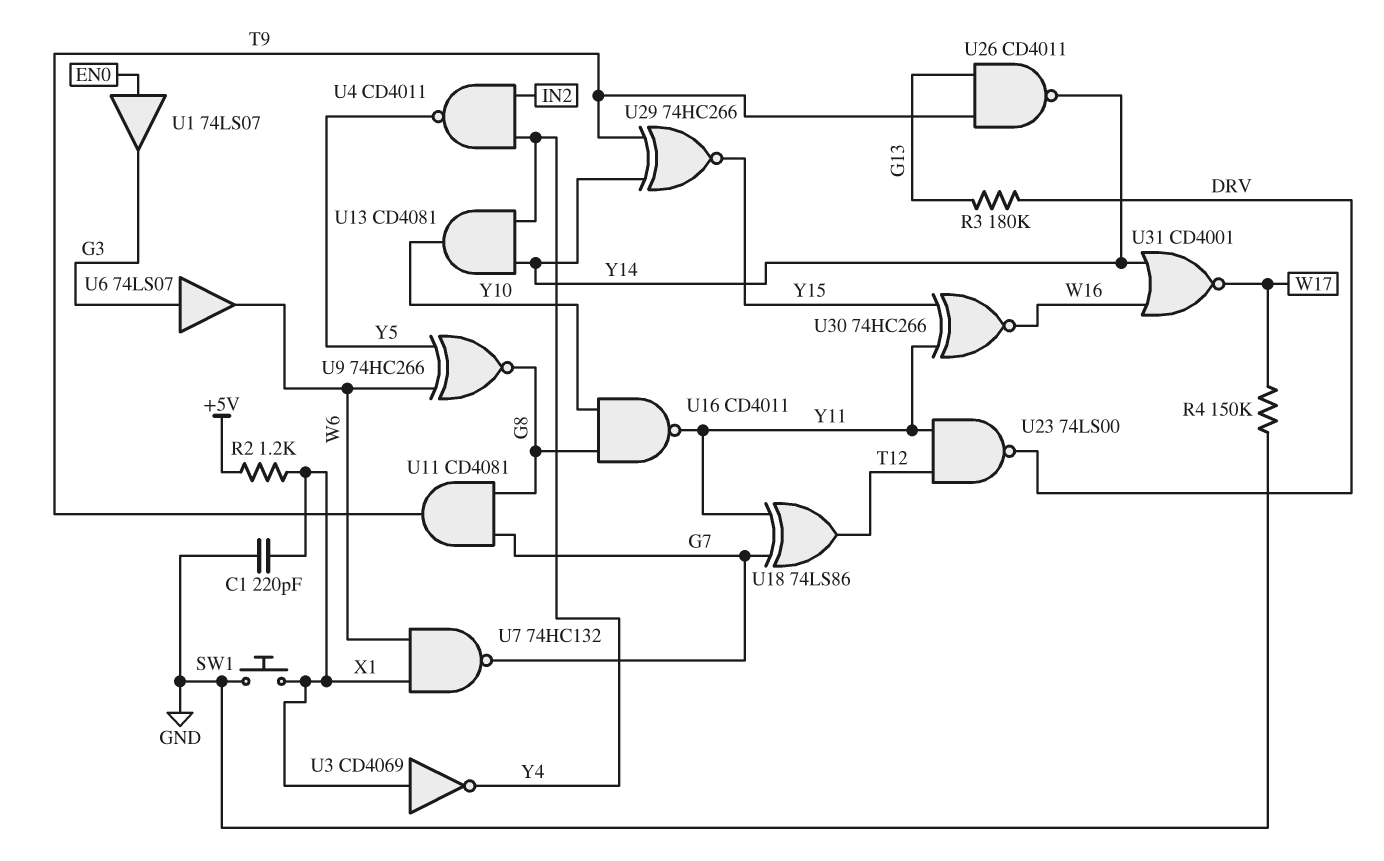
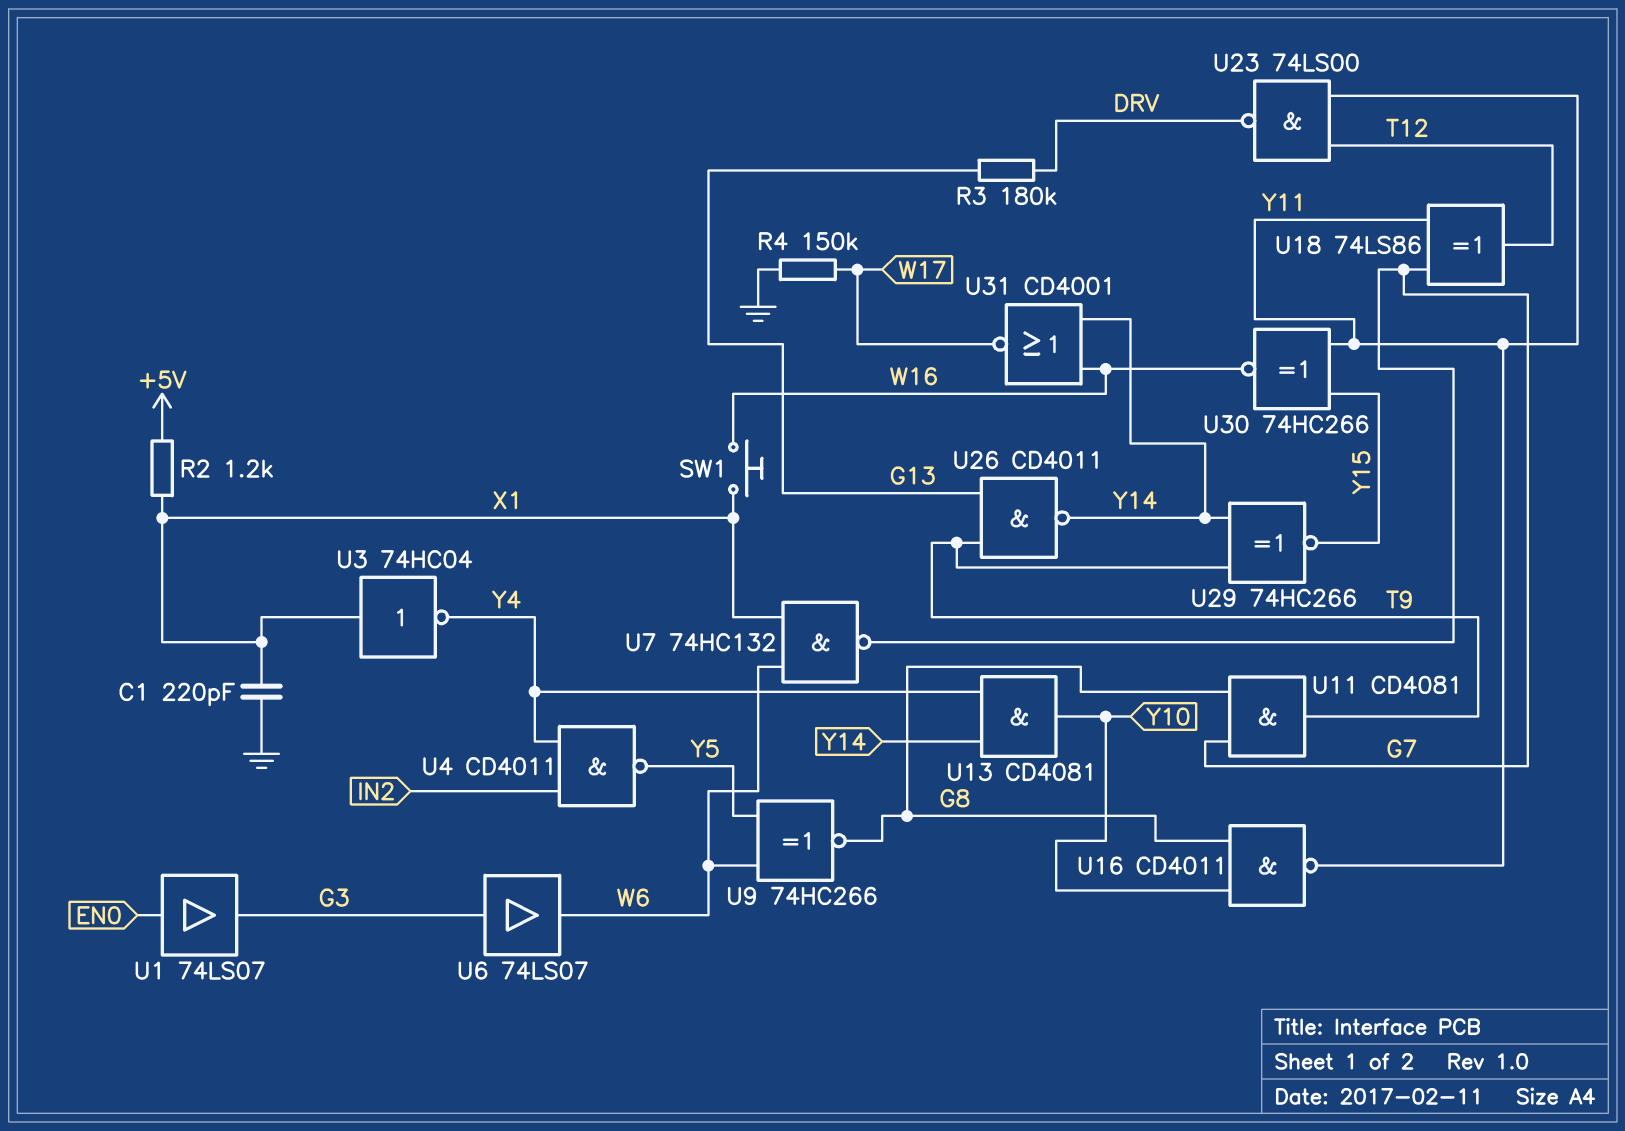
SW1: button (GND, X1) -> button (W16, X1)
U3: NOT CD4069 (in X1, out Y4) -> NOT 74HC04 (in X1, out Y4)

